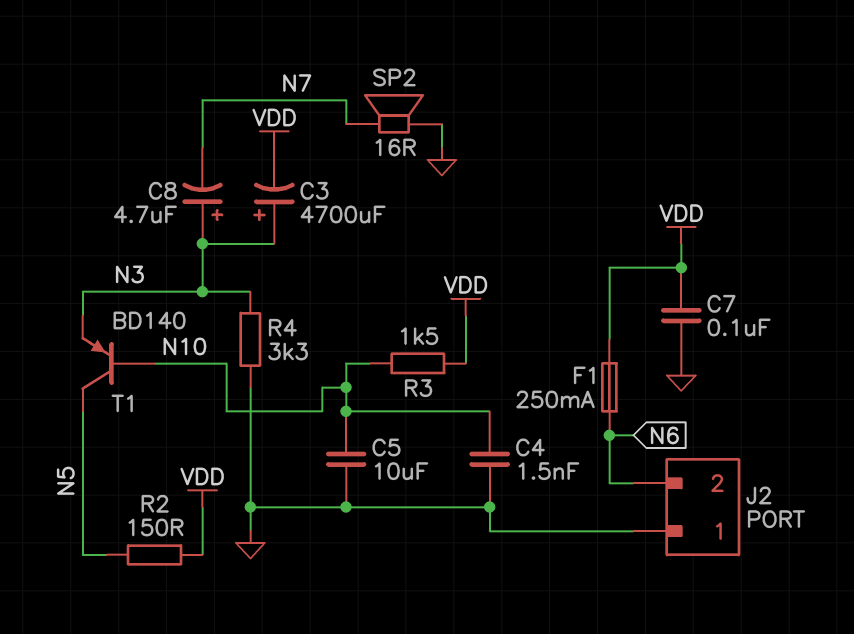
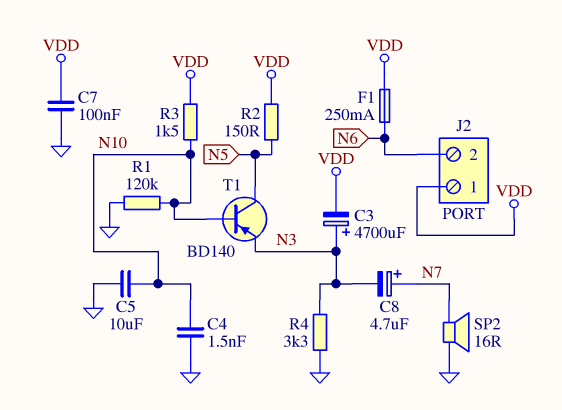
C8: 4.7uF (plus N3, minus N7) -> 4.7uF (plus N7, minus N3)
J2 pin 1: GND -> VDD
R1: none -> 120k (GND, N10)

